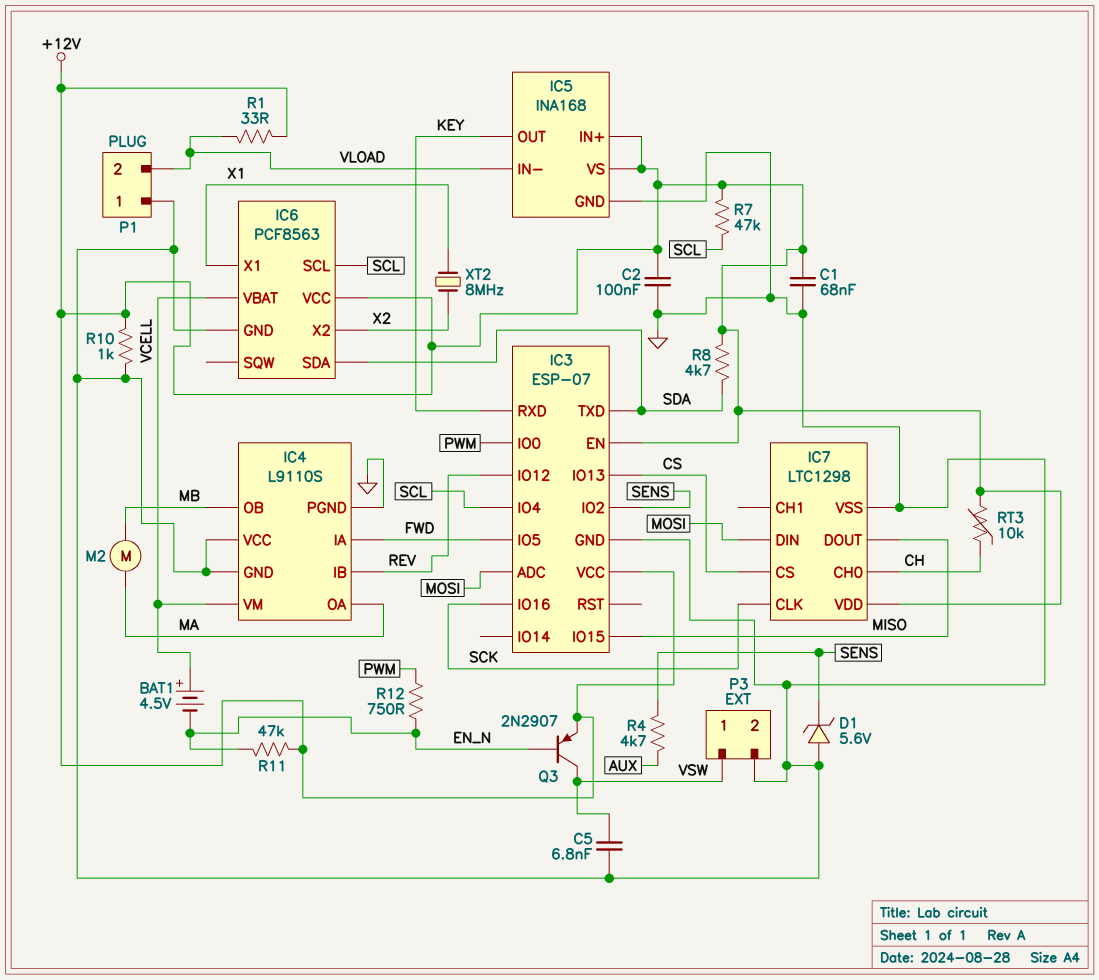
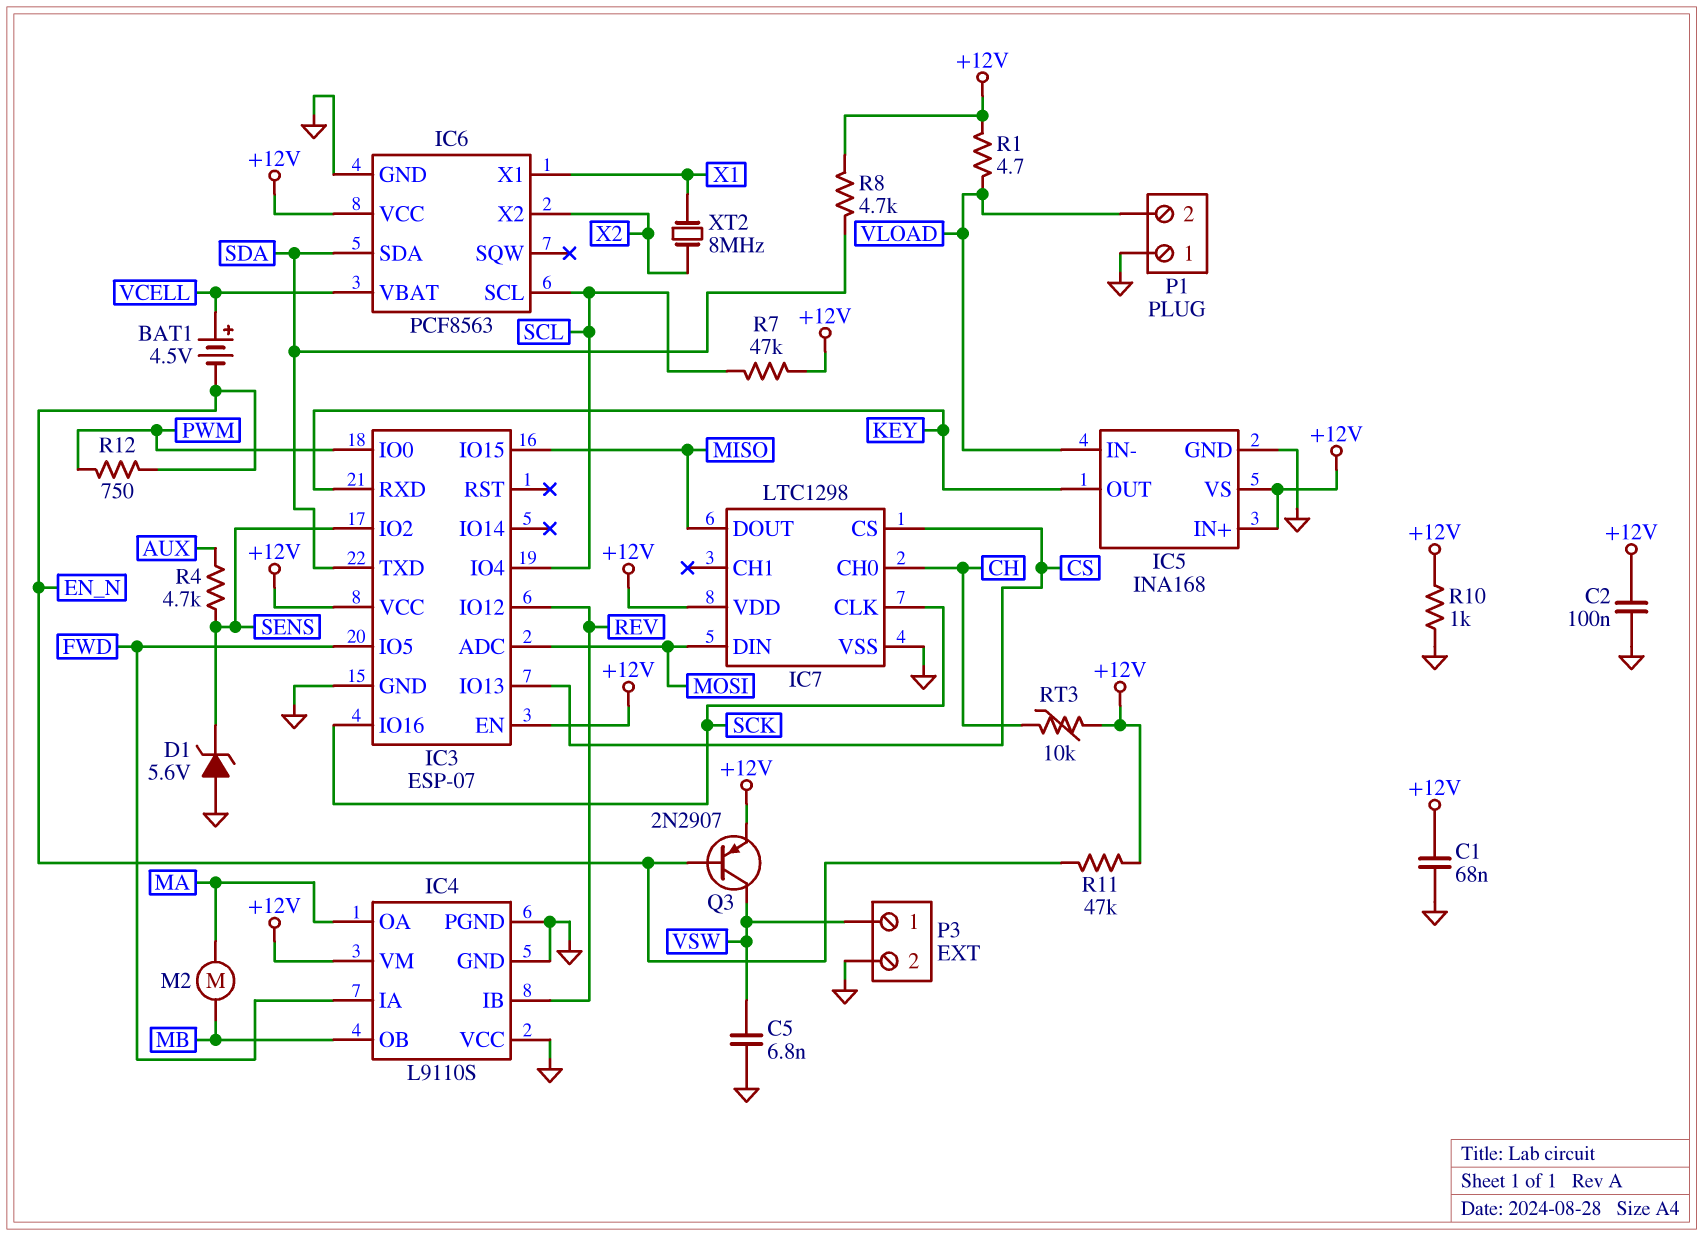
IC4 pin VM: VCELL -> +12V
R1: 33 (+12V, VLOAD) -> 4.7 (+12V, VLOAD)

